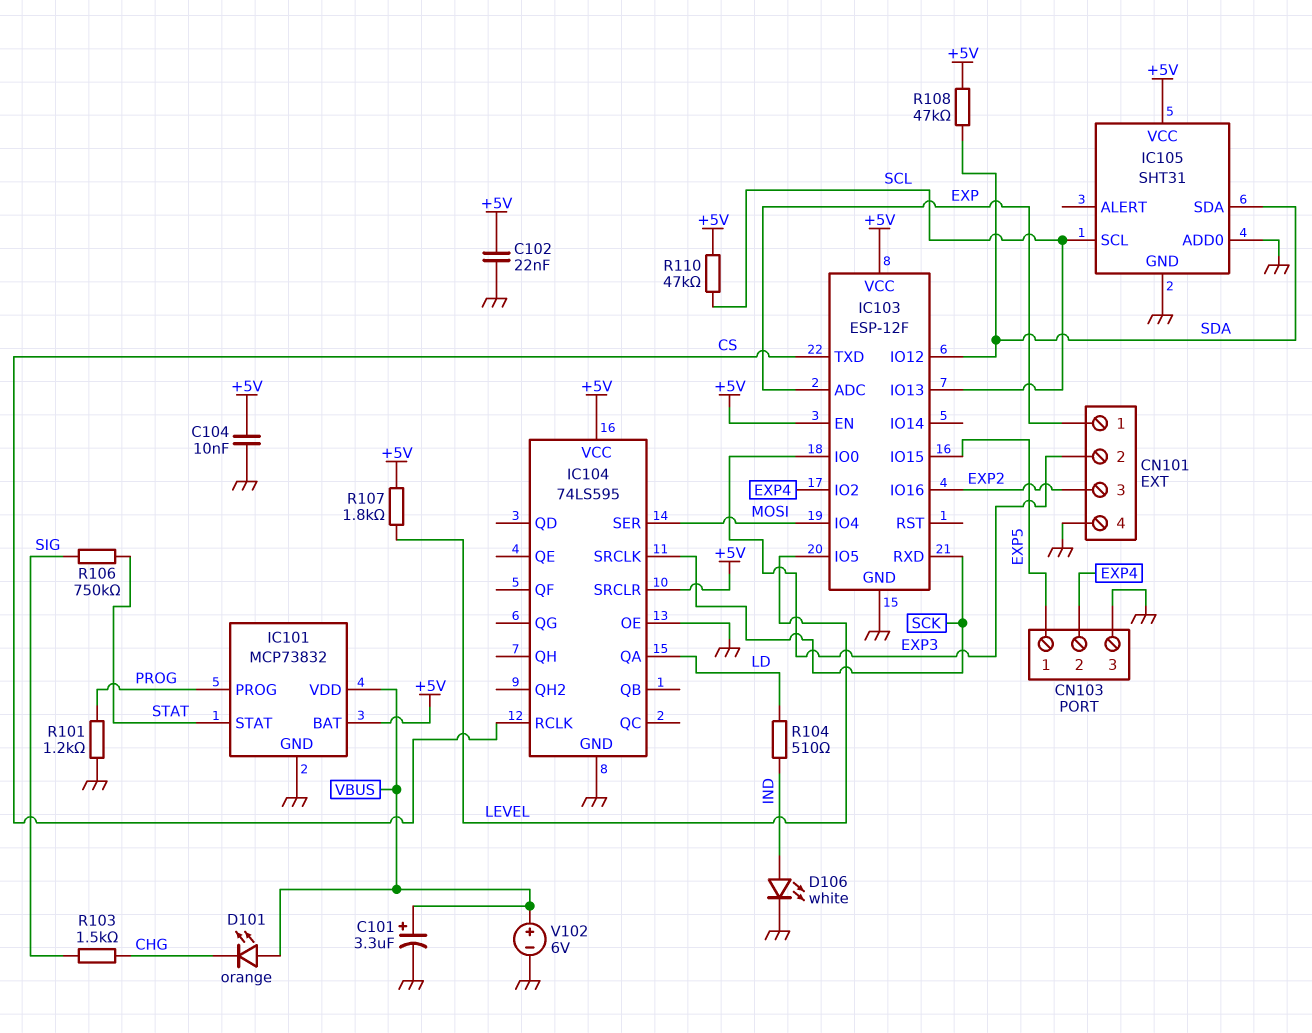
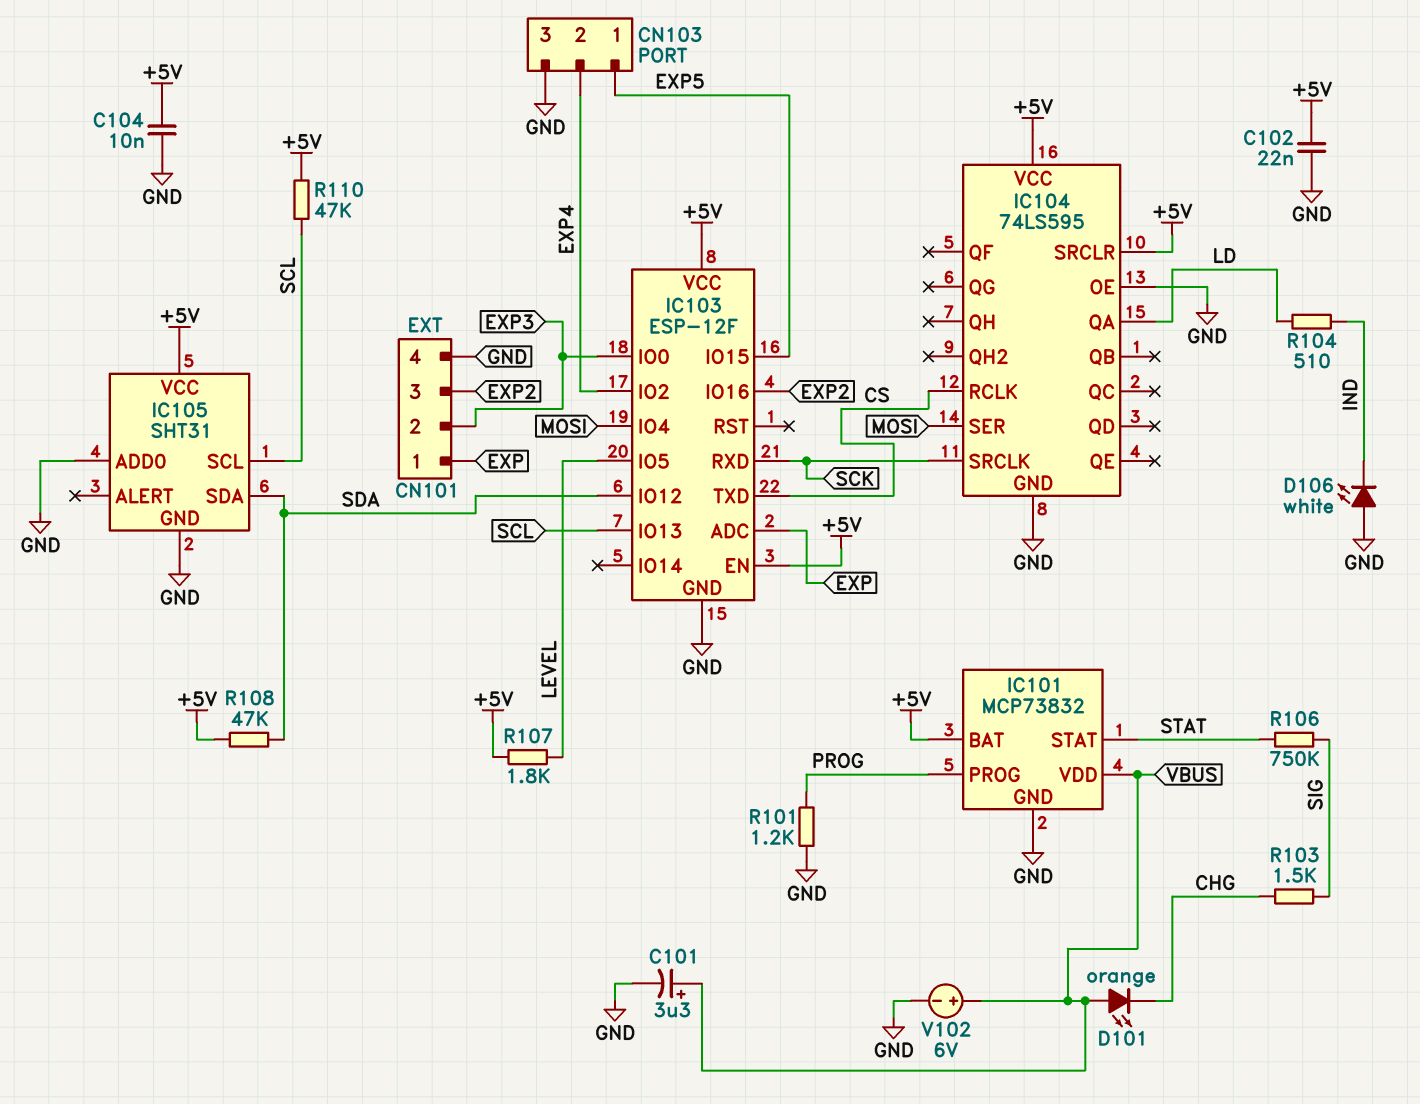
D106: LED white (A IND, K GND) -> LED white (A GND, K IND)

